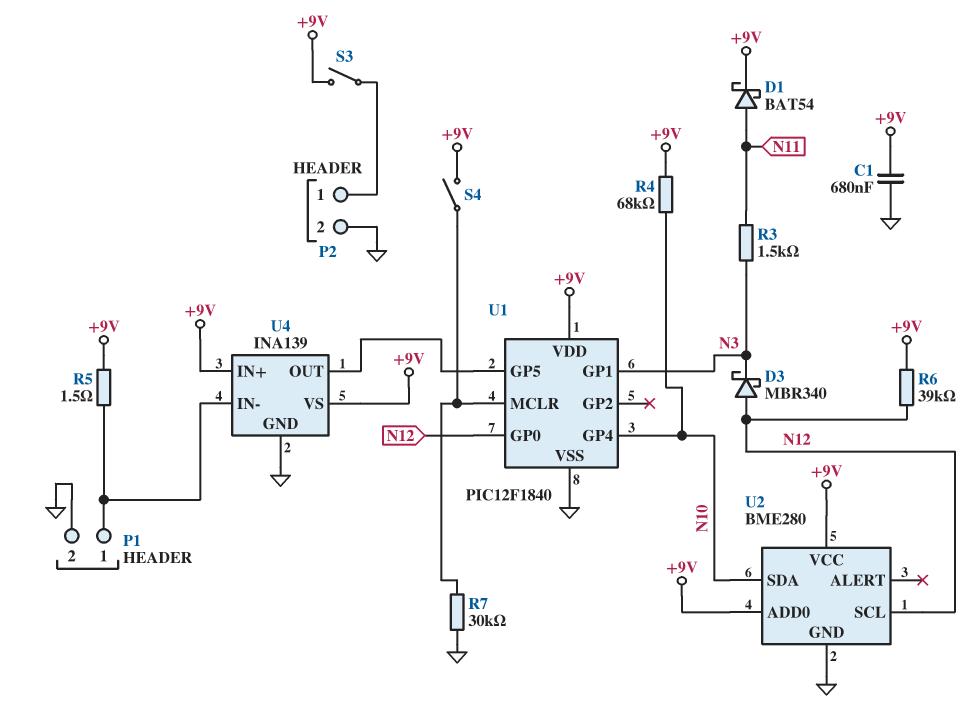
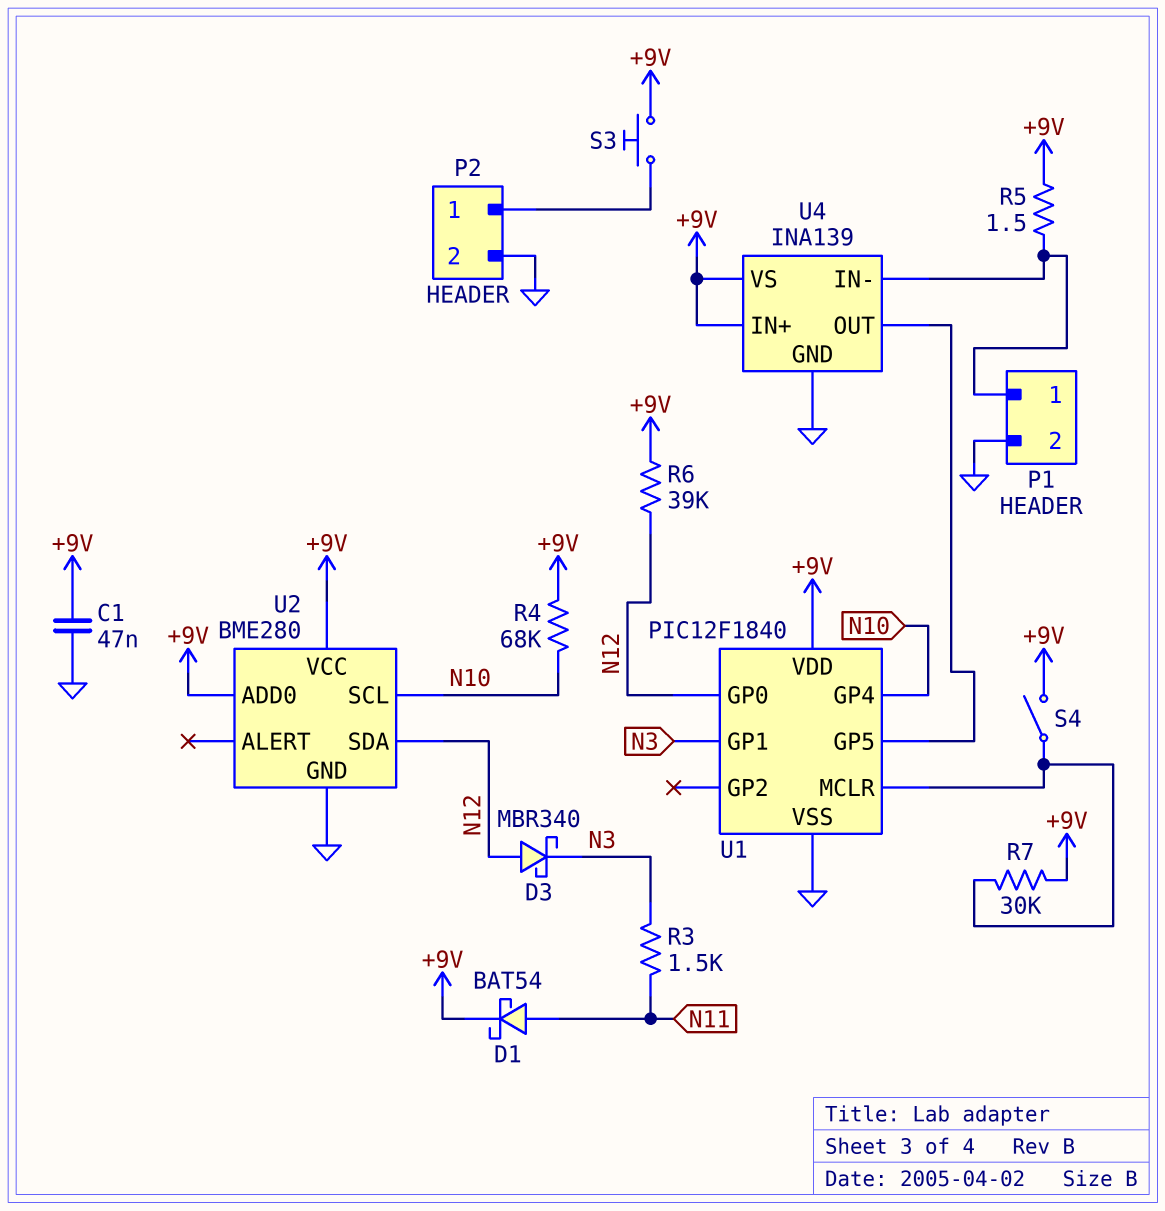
C1: 680nF (+9V, GND) -> 47nF (+9V, GND)
R7: 30k (GND, U1/MCLR) -> 30k (+9V, U1/MCLR)
S3: switch (+9V, P2/1) -> button (+9V, P2/1)
U2 pin SCL: N12 -> N10
U2 pin SDA: N10 -> N12

